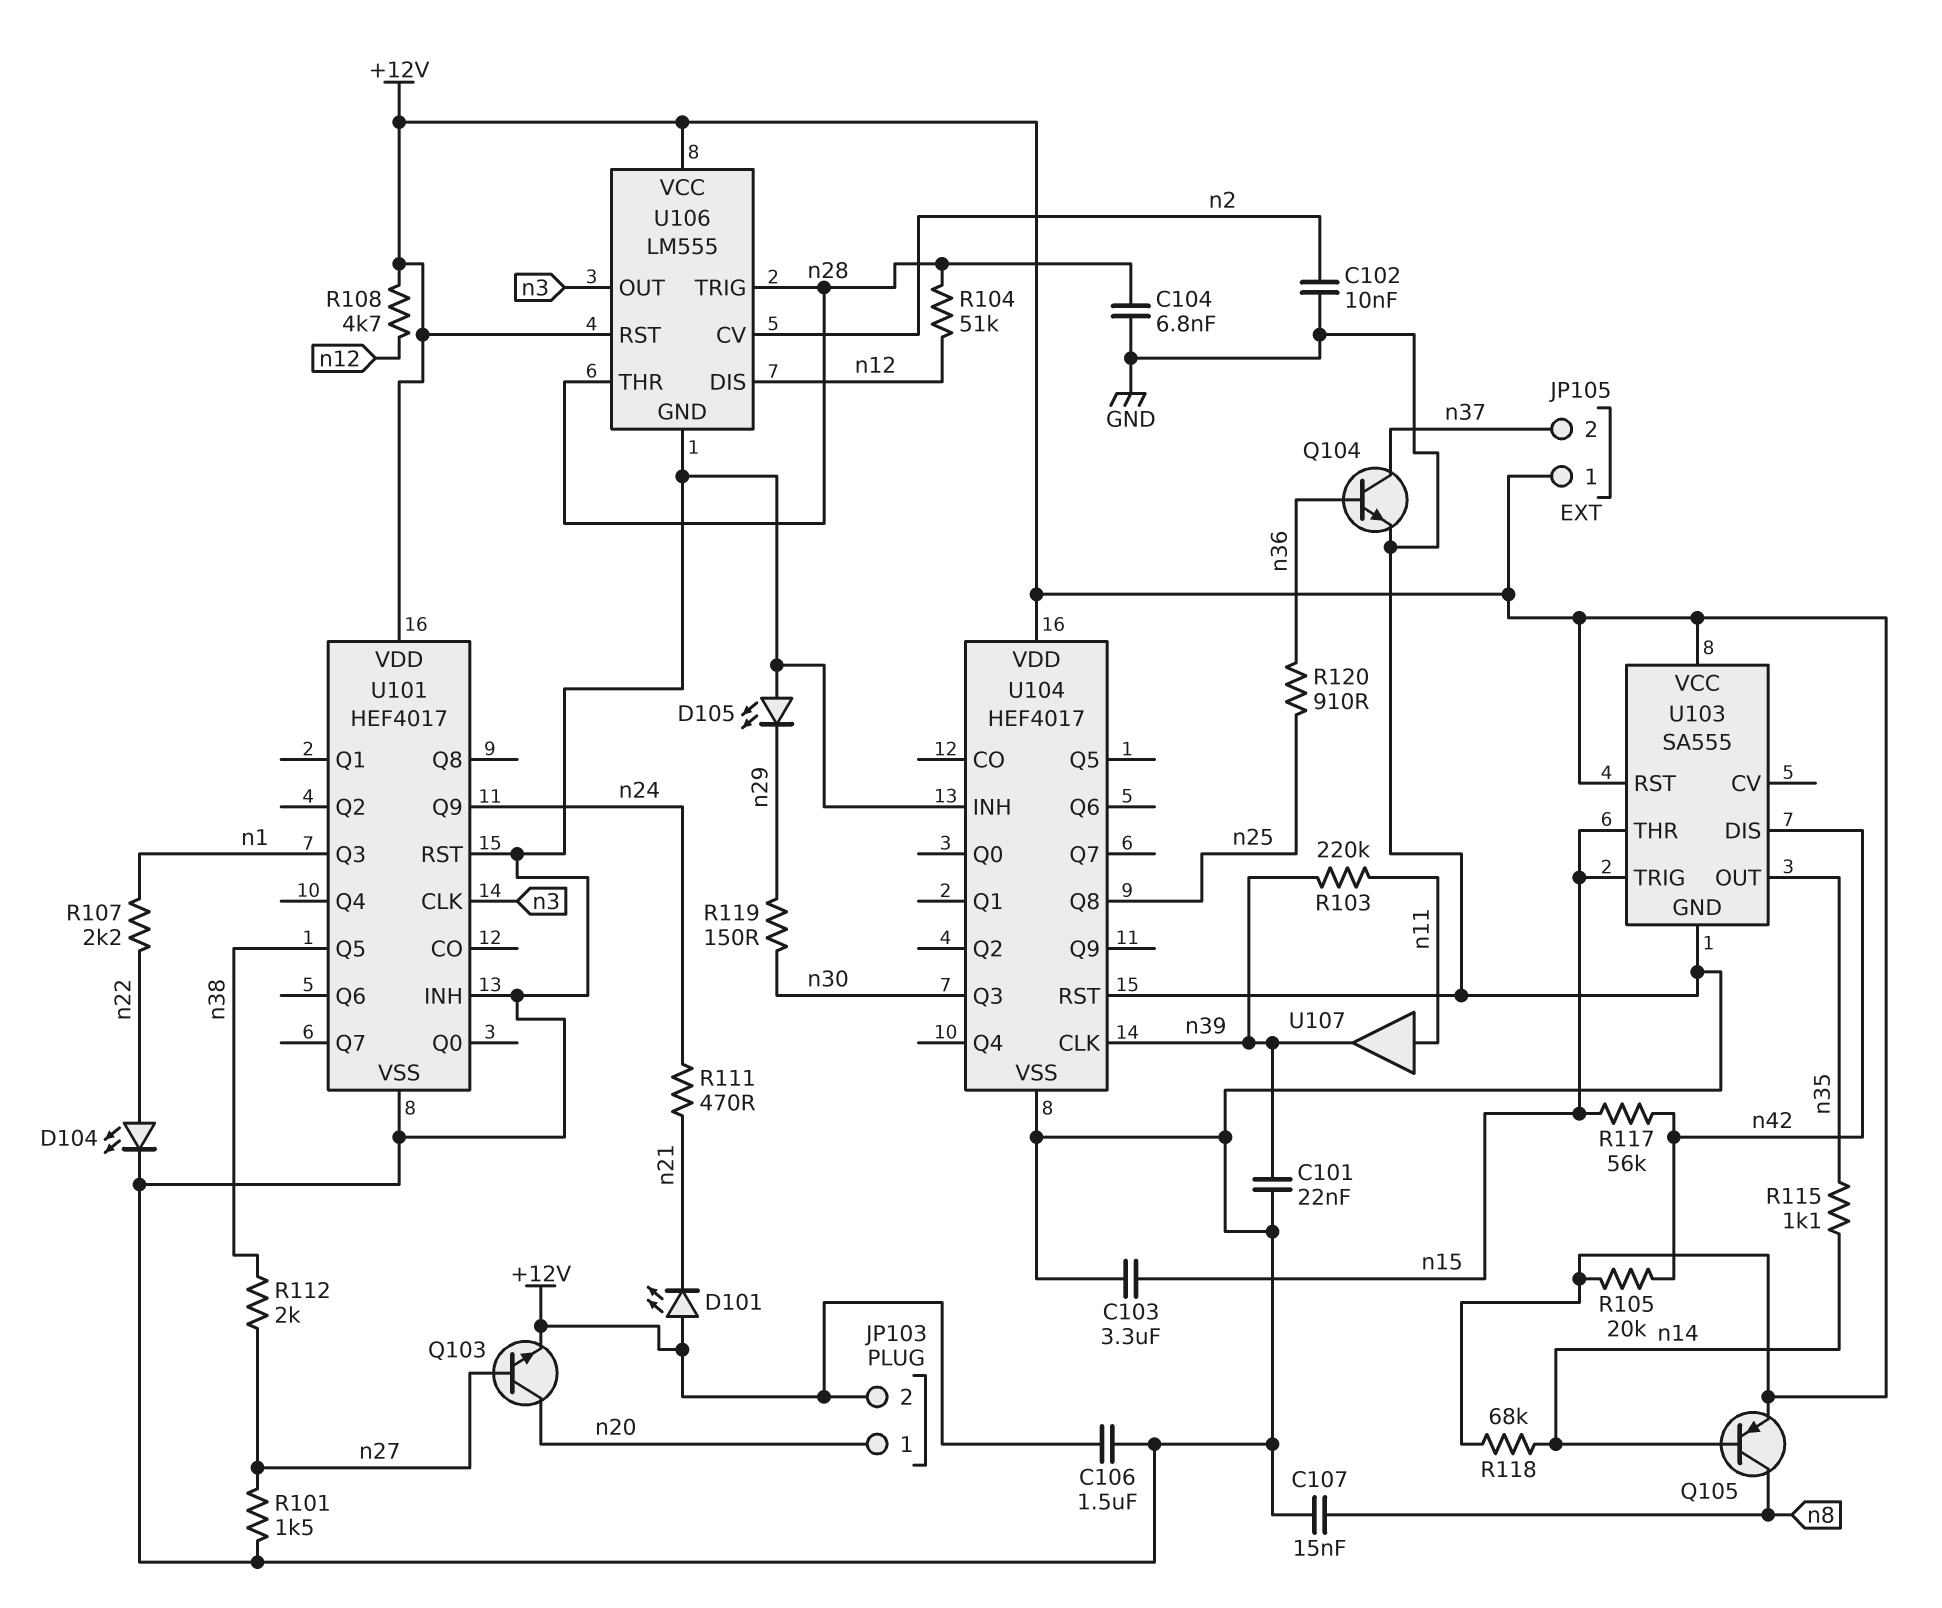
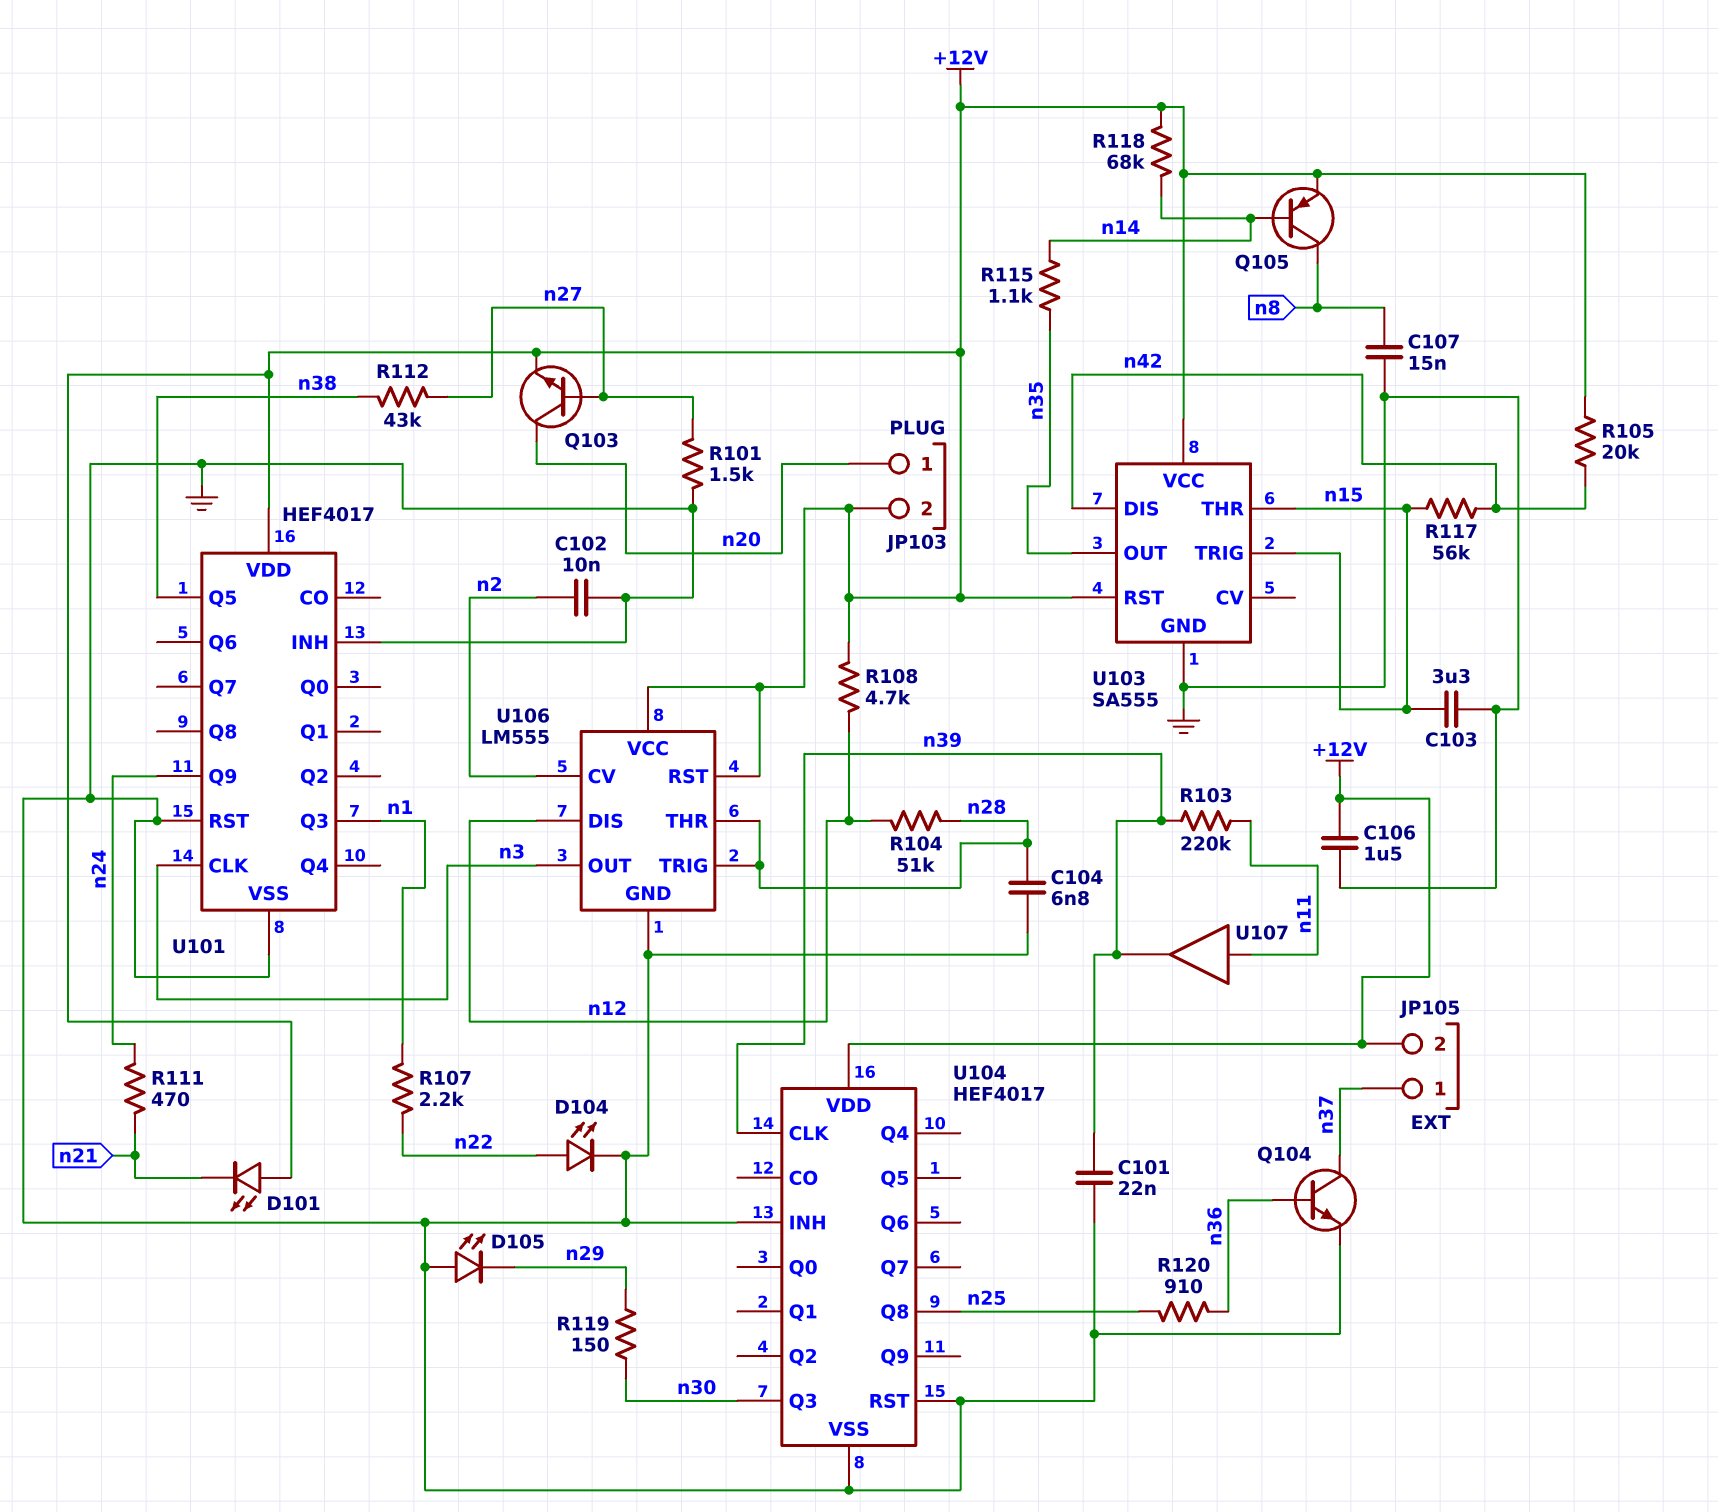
JP105 pin 1: +12V -> n37
JP105 pin 2: n37 -> +12V
R112: 2k (n27, n38) -> 43k (n27, n38)

